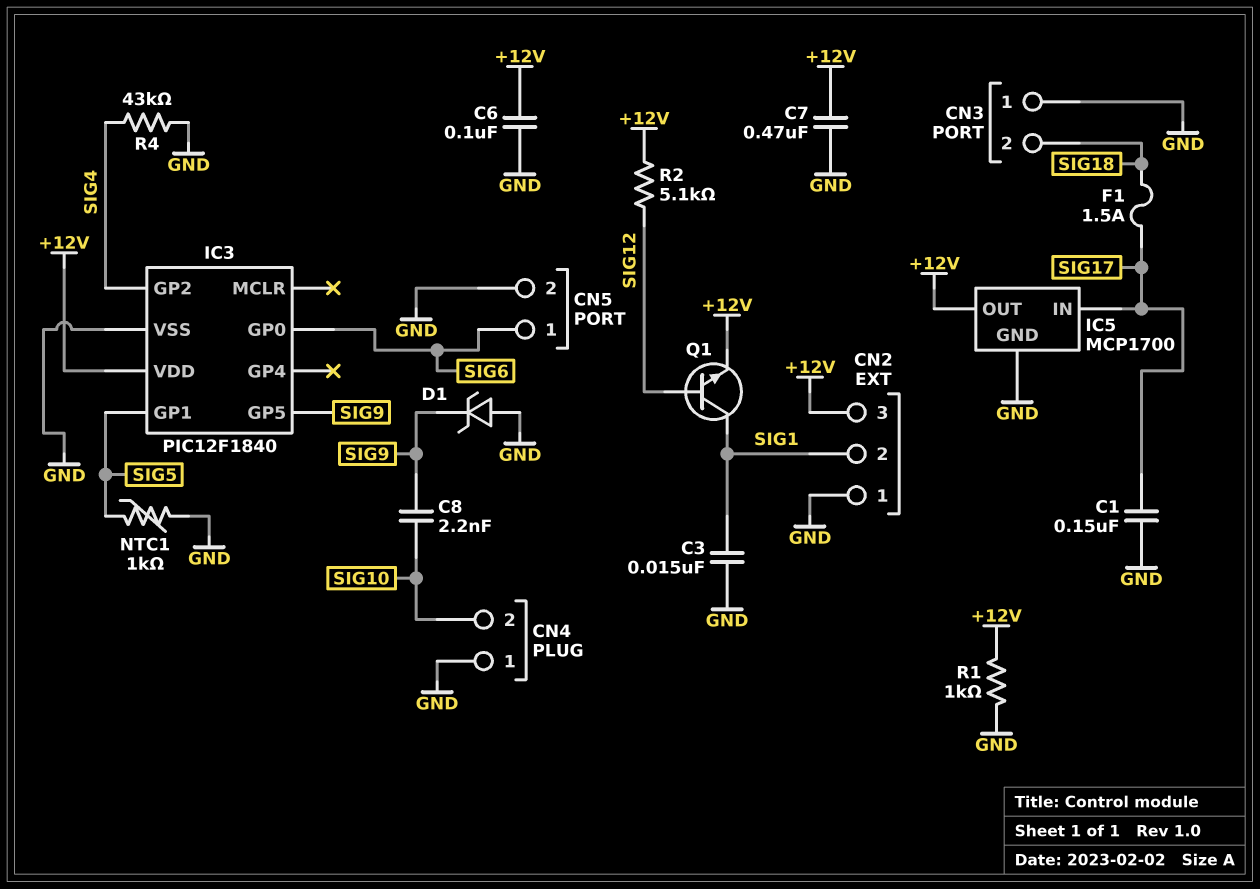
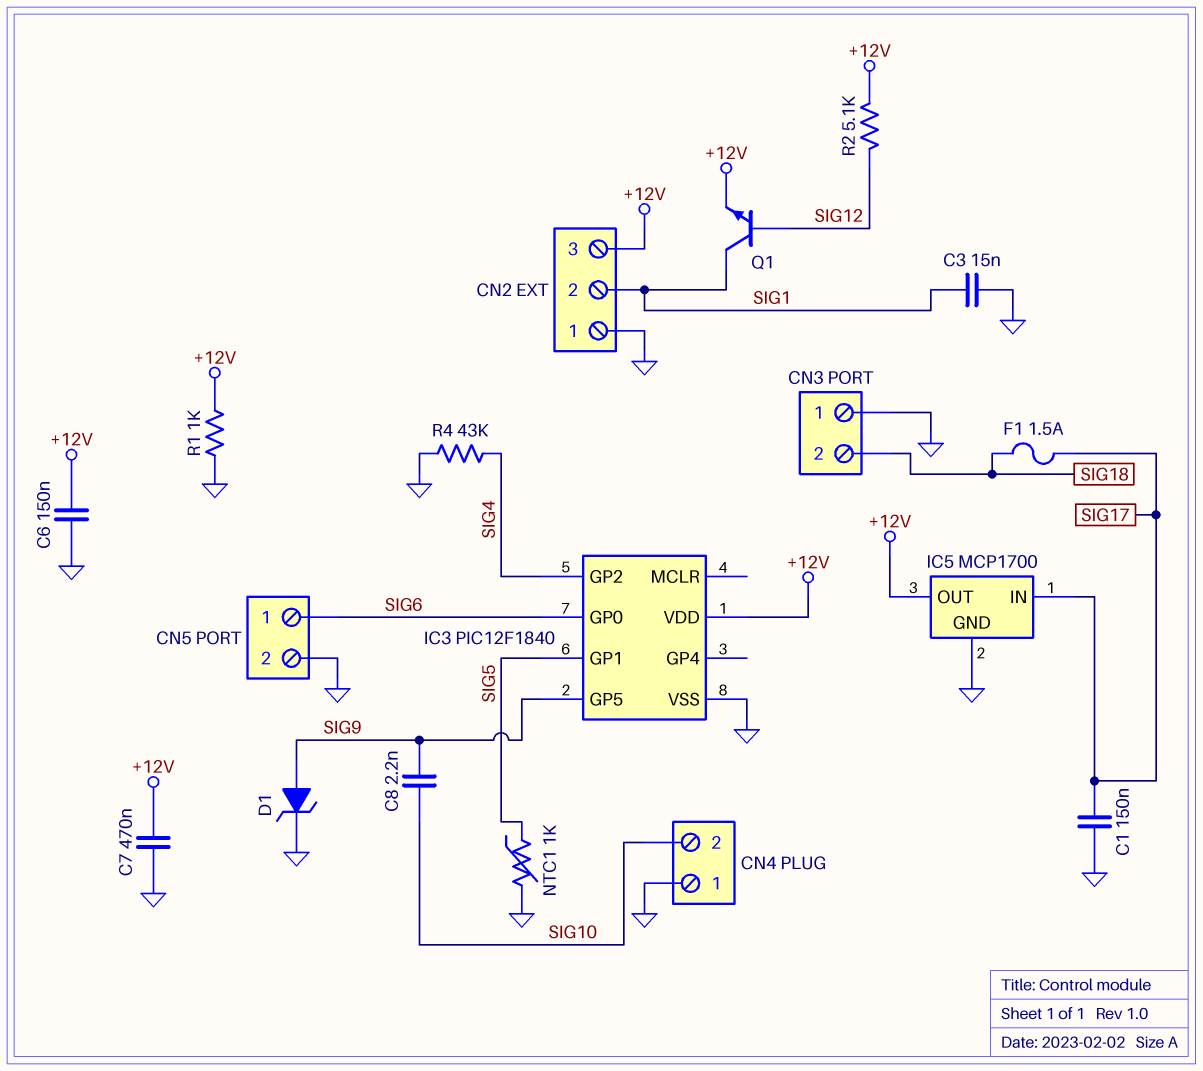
C6: 100nF (+12V, GND) -> 150nF (+12V, GND)
D1: zener (A GND, K SIG9) -> zener (A SIG9, K GND)

